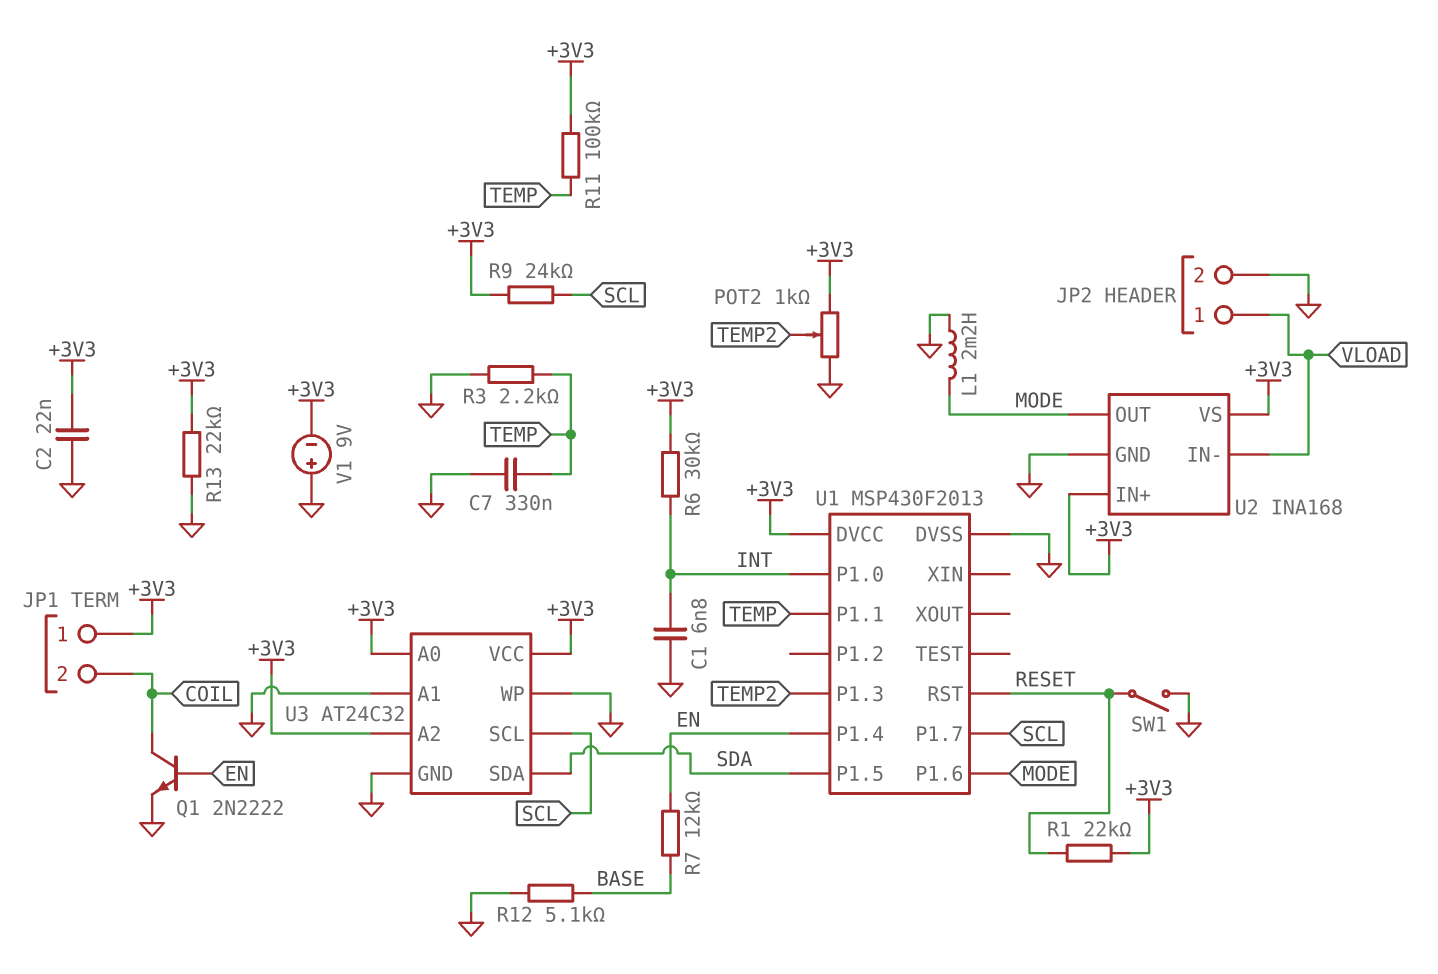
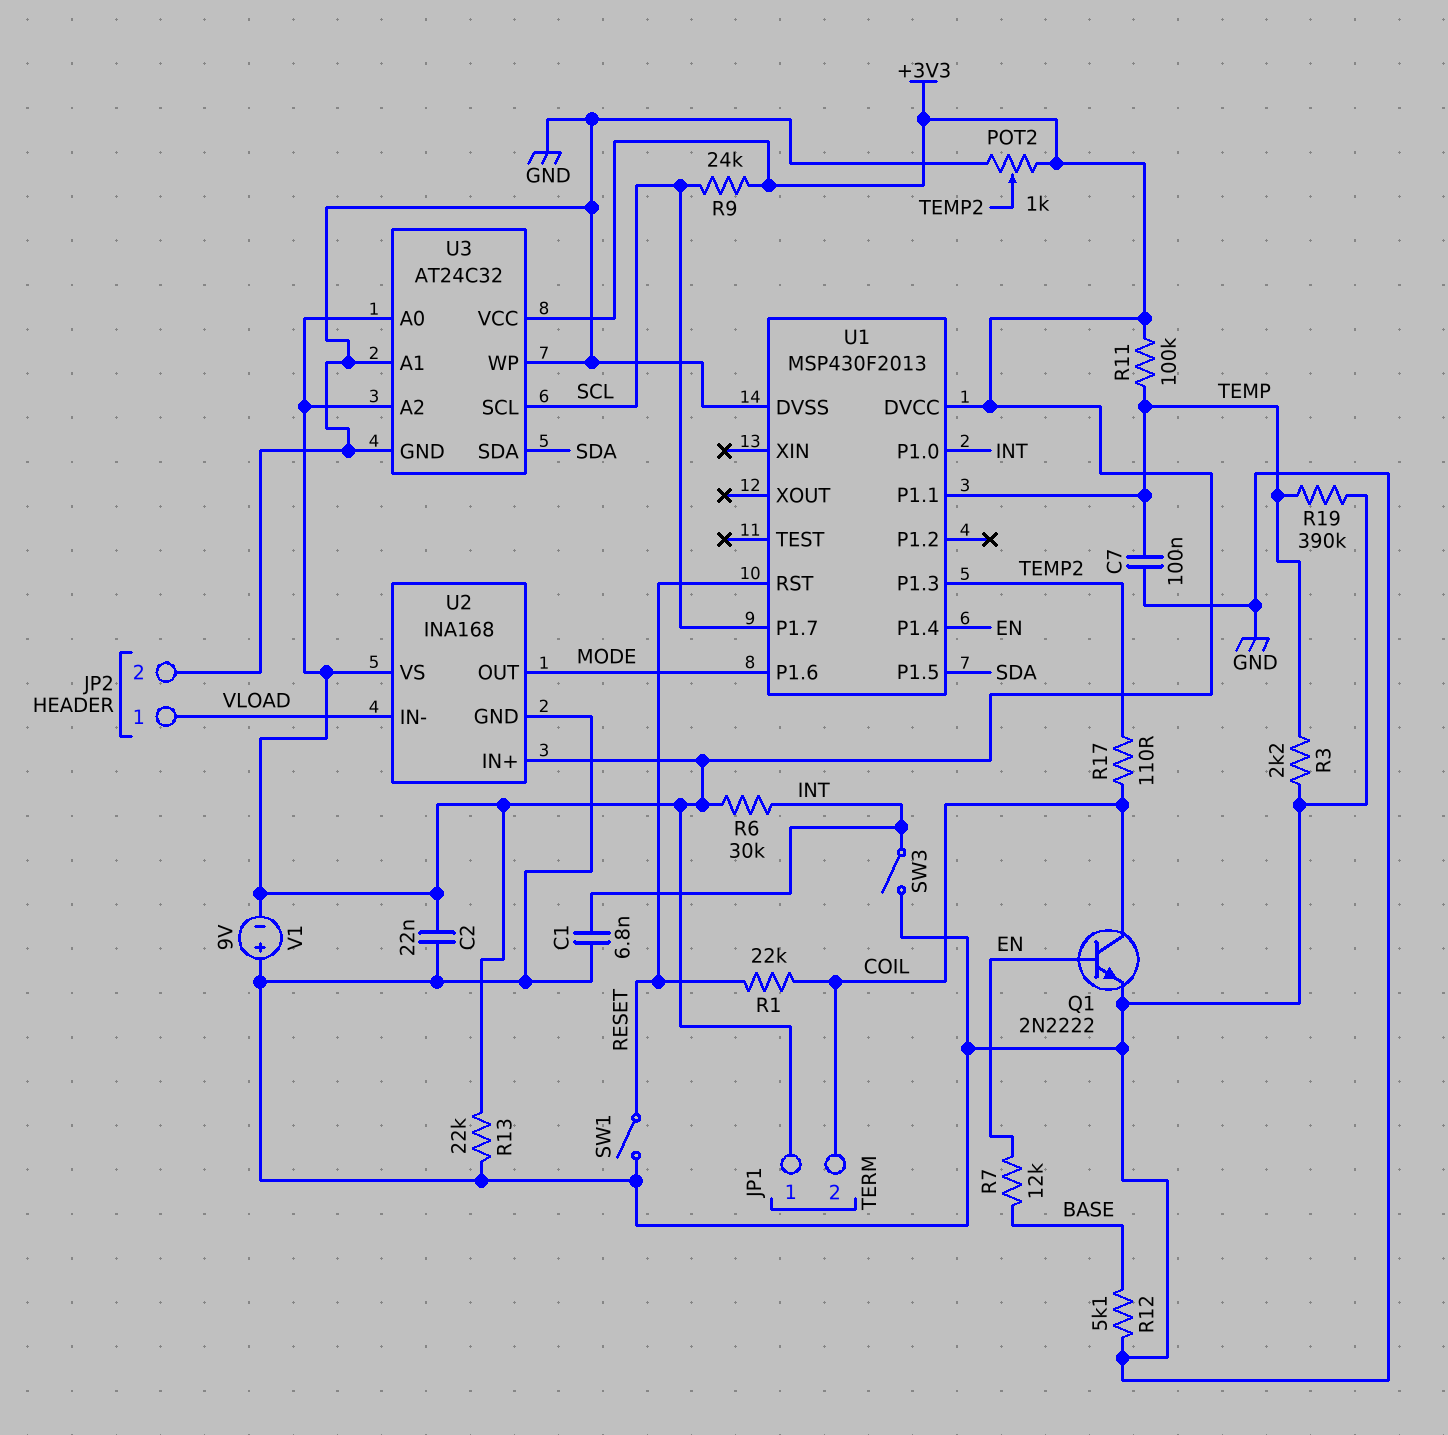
C7: 330nF (GND, TEMP) -> 100nF (GND, TEMP)
L1: 2.2mH (GND, MODE) -> none
R1: 22k (+3V3, RESET) -> 22k (COIL, RESET)
R17: none -> 110 (COIL, TEMP2)
R19: none -> 390k (GND, TEMP)
SW3: none -> switch (GND, INT)

